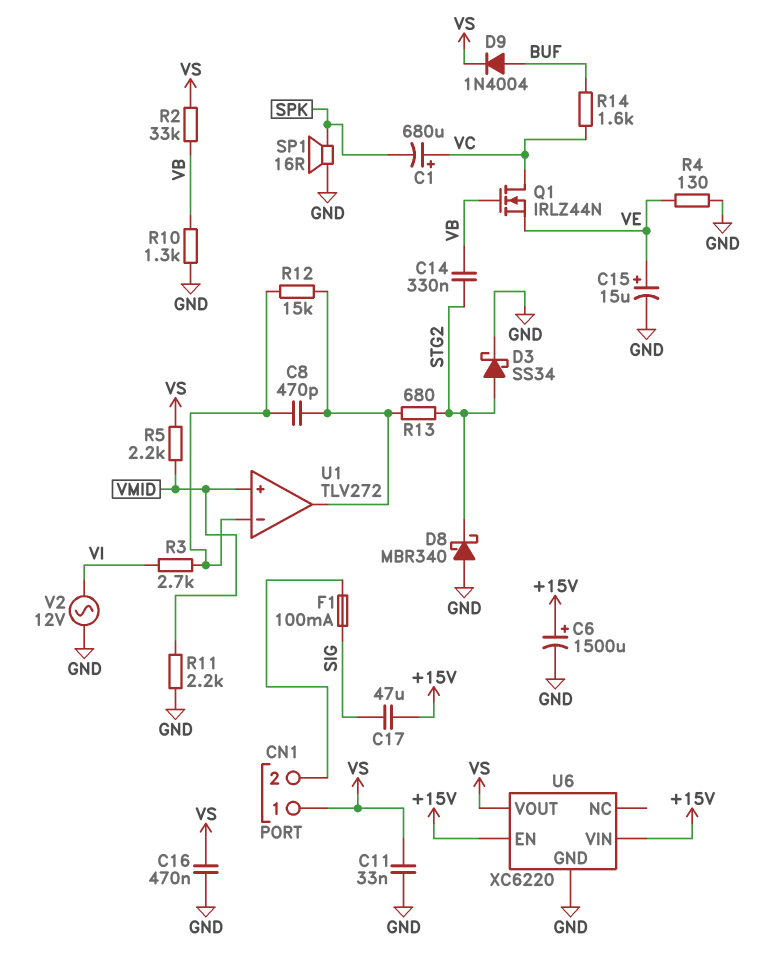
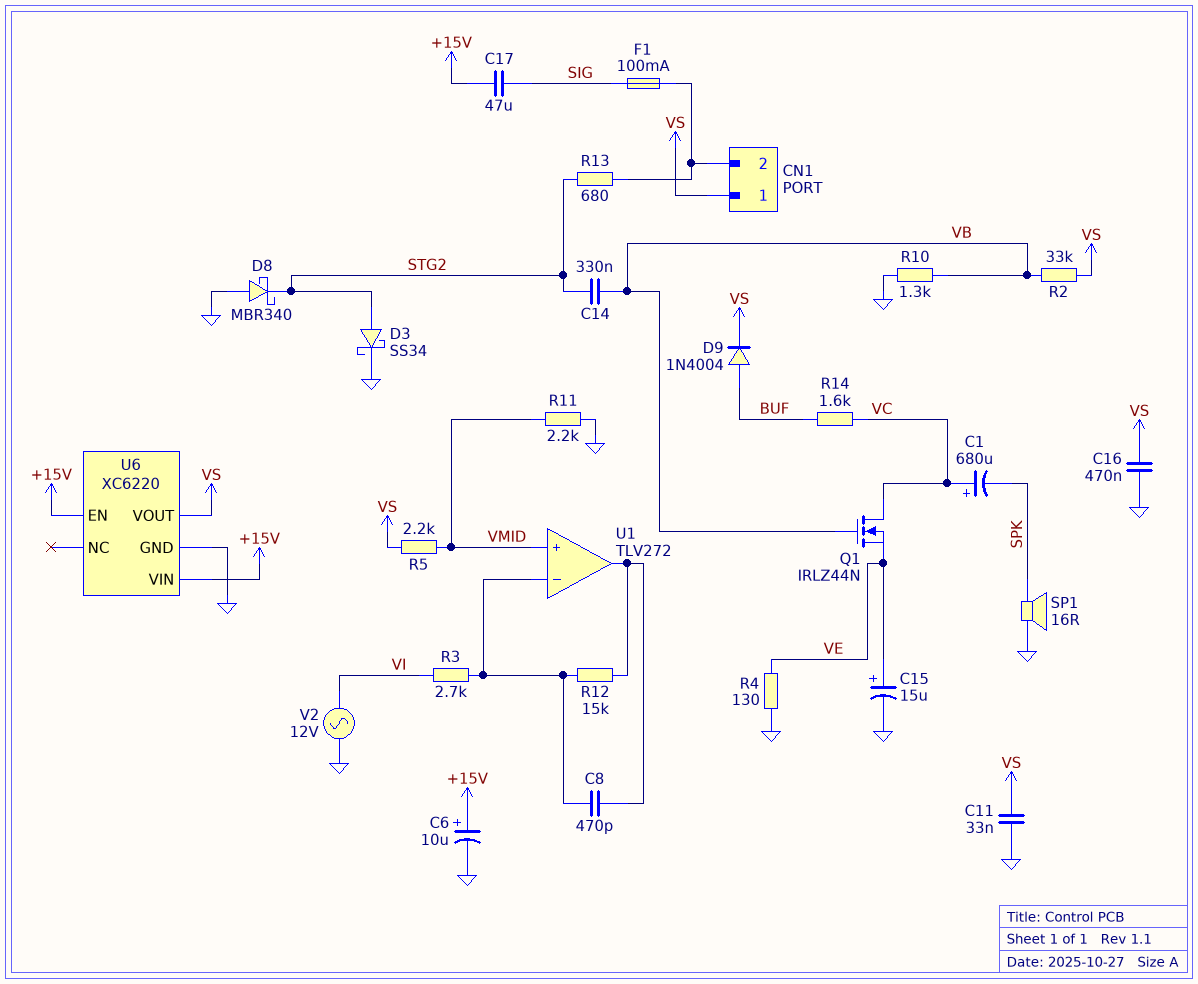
C6: 1500uF (plus +15V, minus GND) -> 10uF (plus +15V, minus GND)
R13: 680 (STG2, U1/out) -> 680 (CN1/2, STG2)

